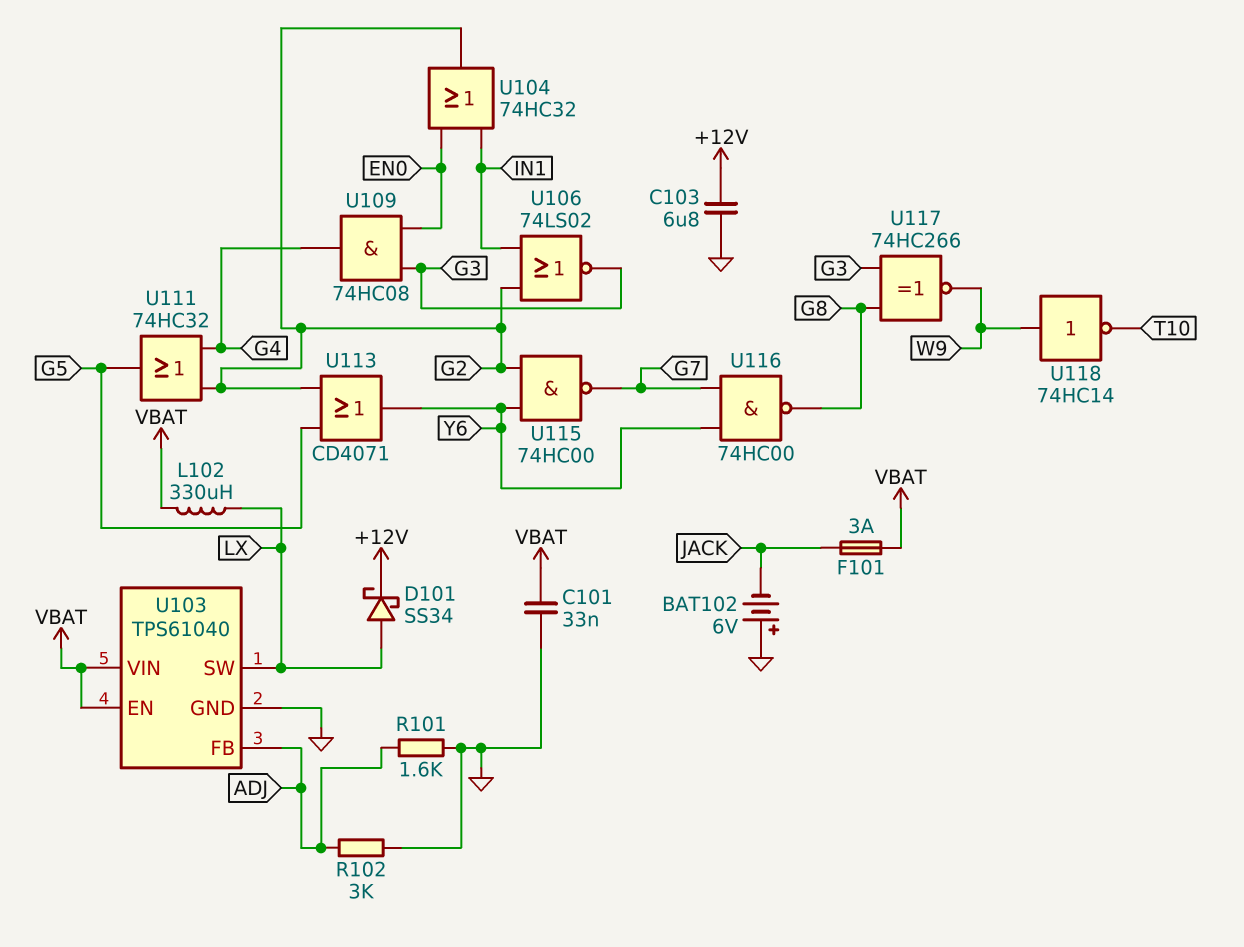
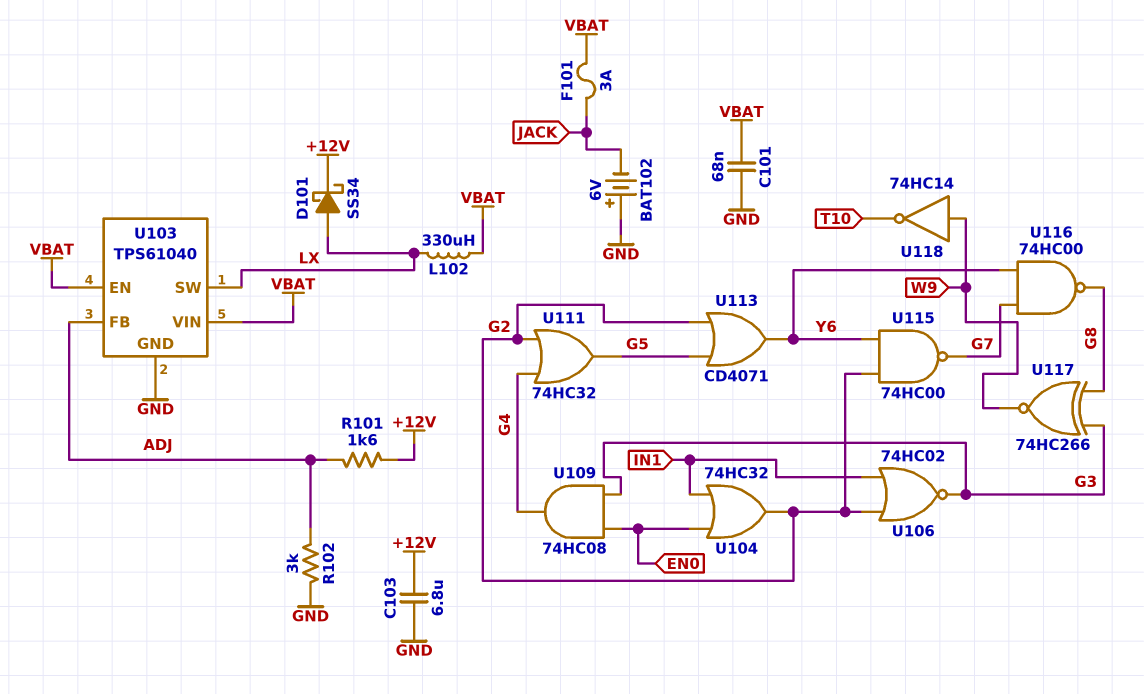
C101: 33nF (GND, VBAT) -> 68nF (GND, VBAT)
R101: 1.6k (ADJ, GND) -> 1.6k (+12V, ADJ)
U106: NOR 74LS02 (in G2, in IN1, out G3) -> NOR 74HC02 (in G2, in IN1, out G3)

